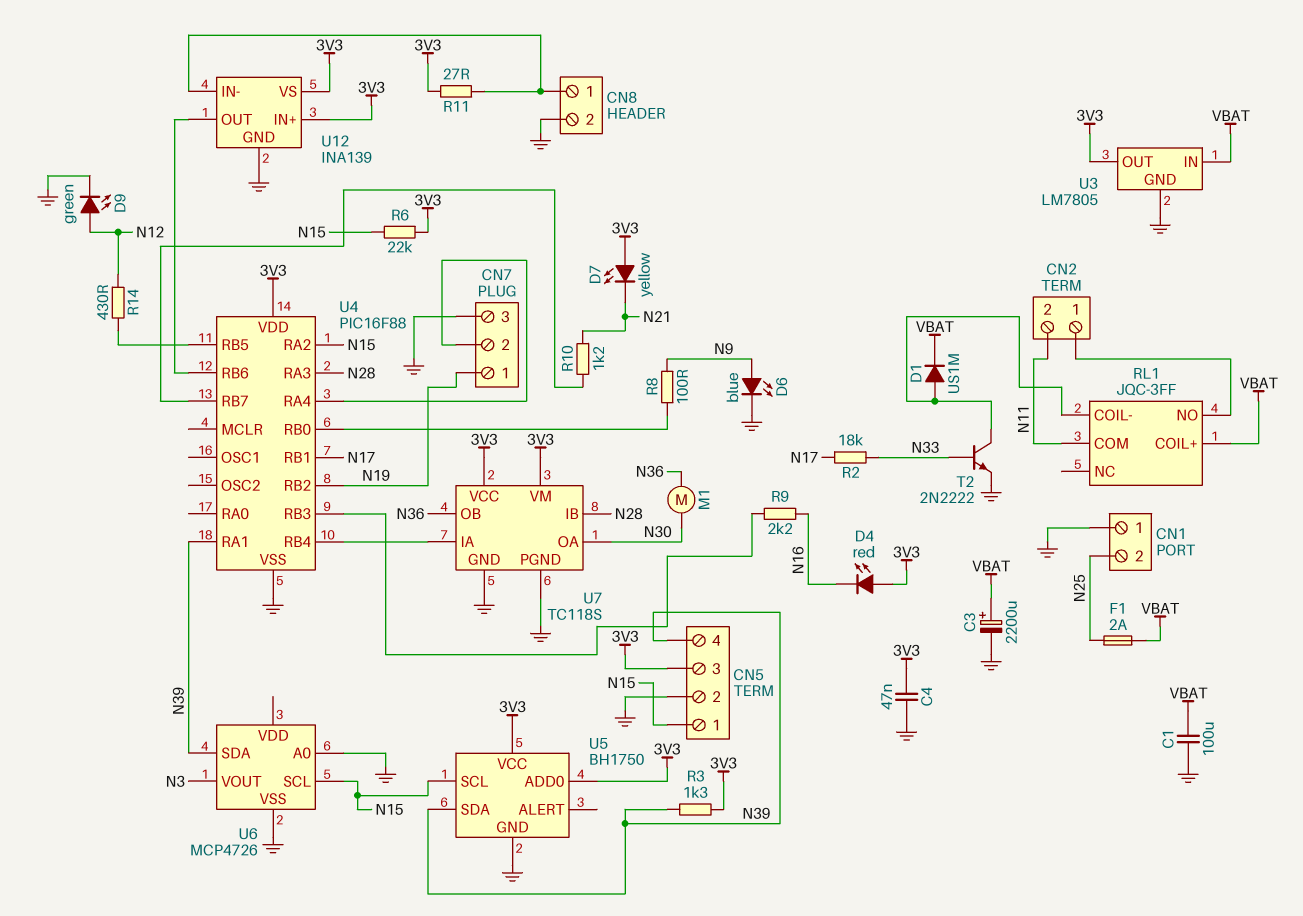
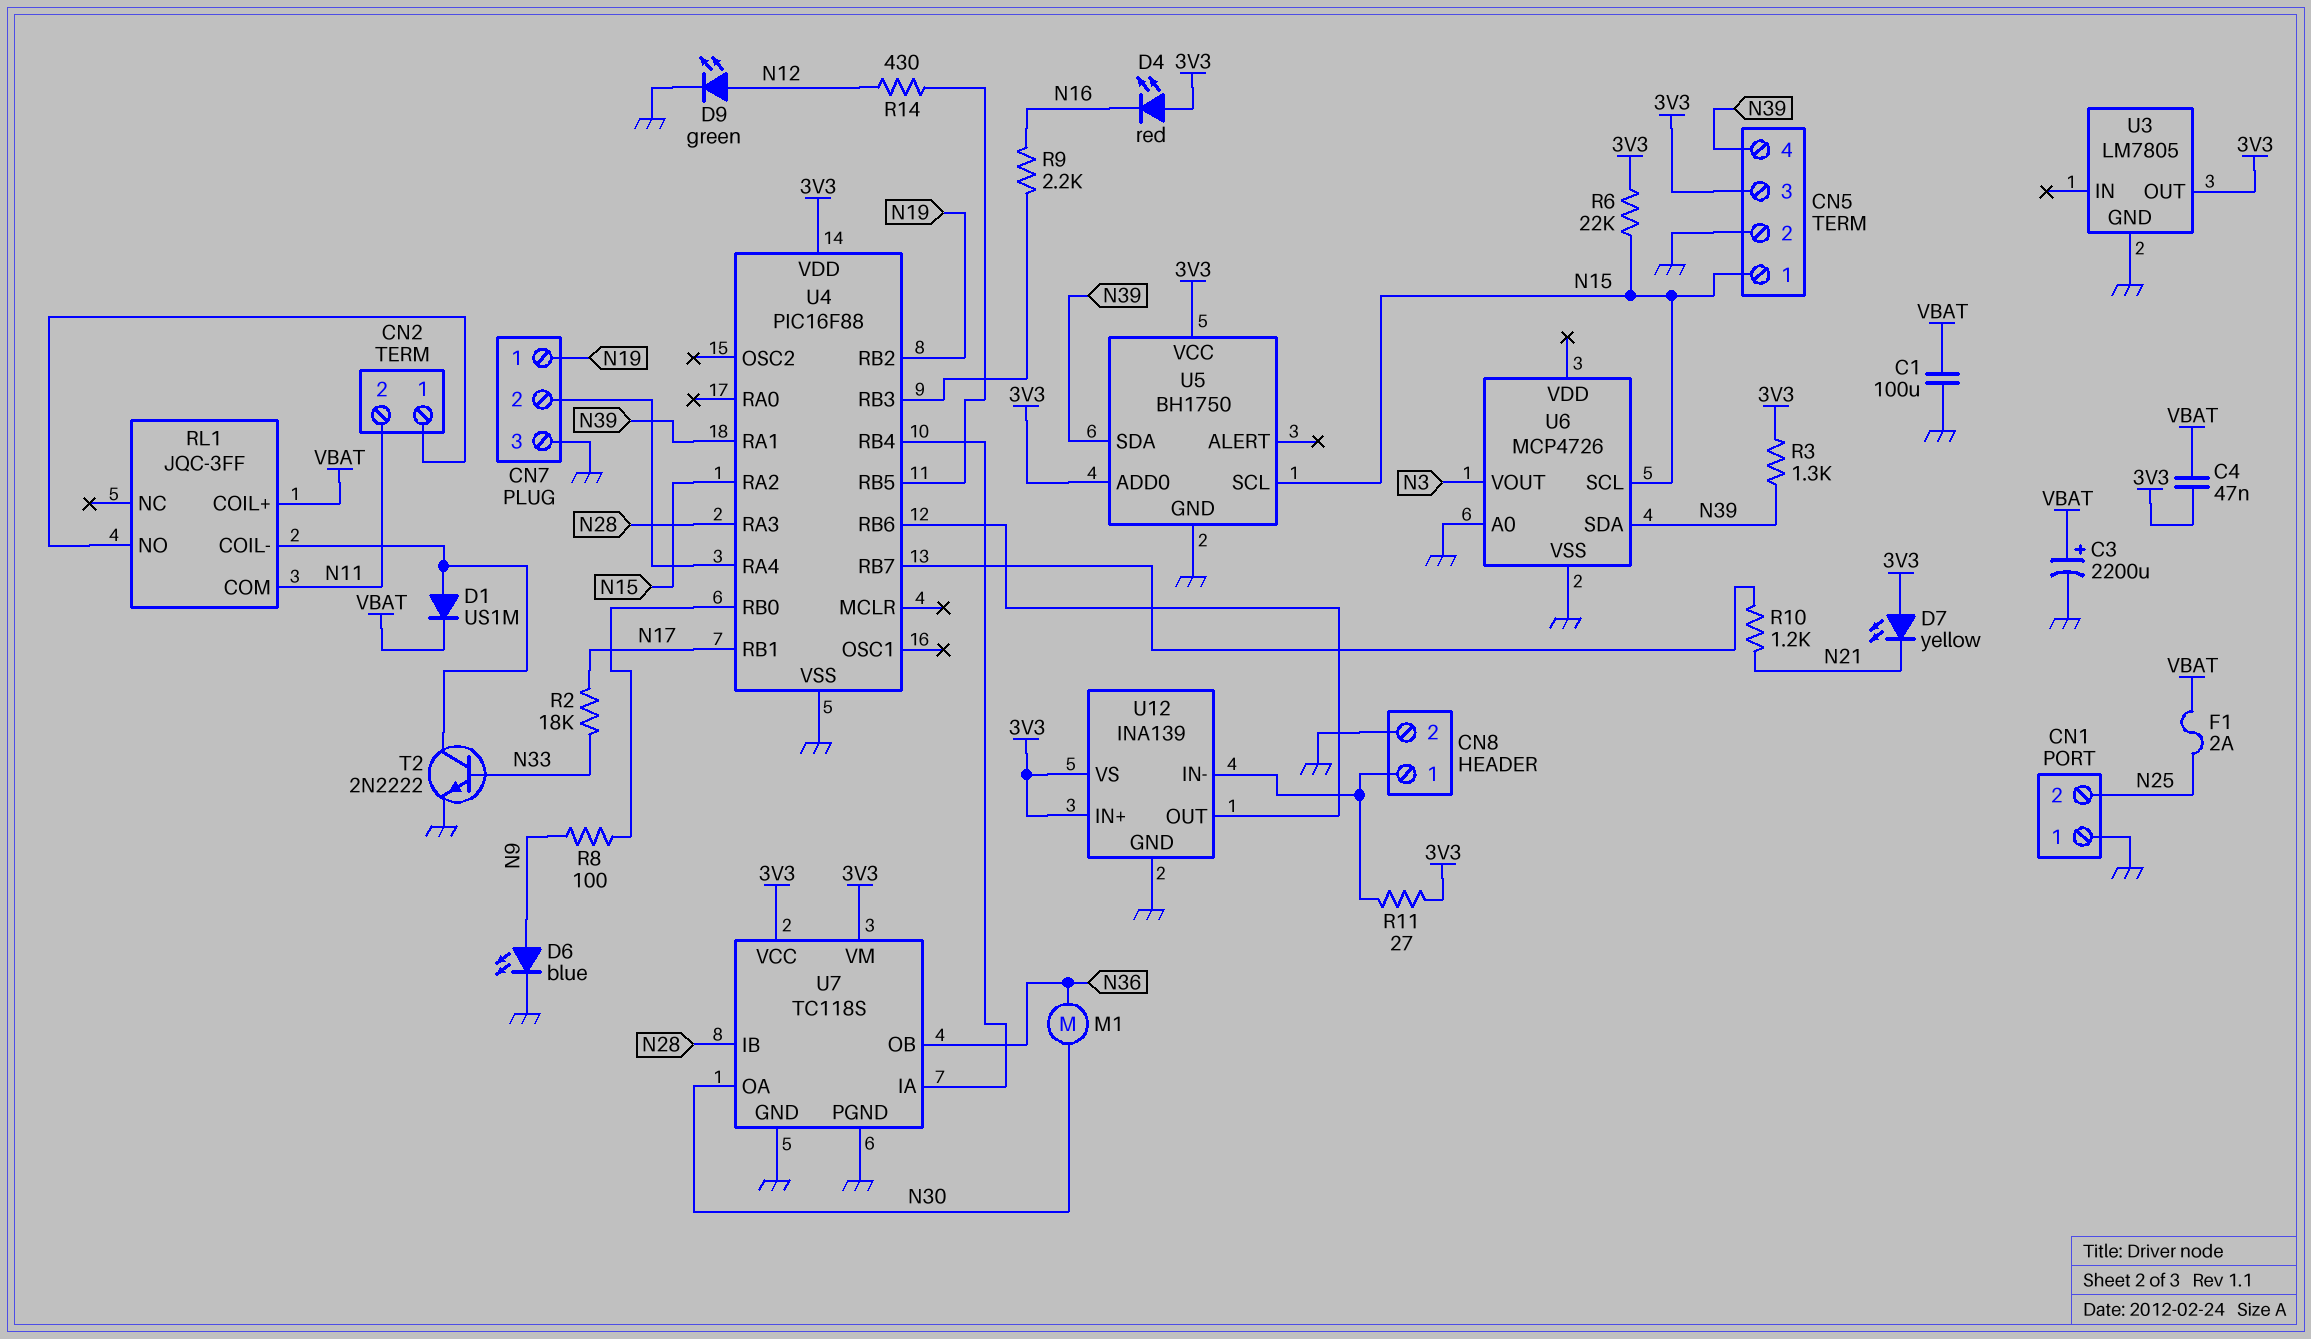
C4: 47nF (3V3, GND) -> 47nF (3V3, VBAT)
U3 pin IN: VBAT -> none

